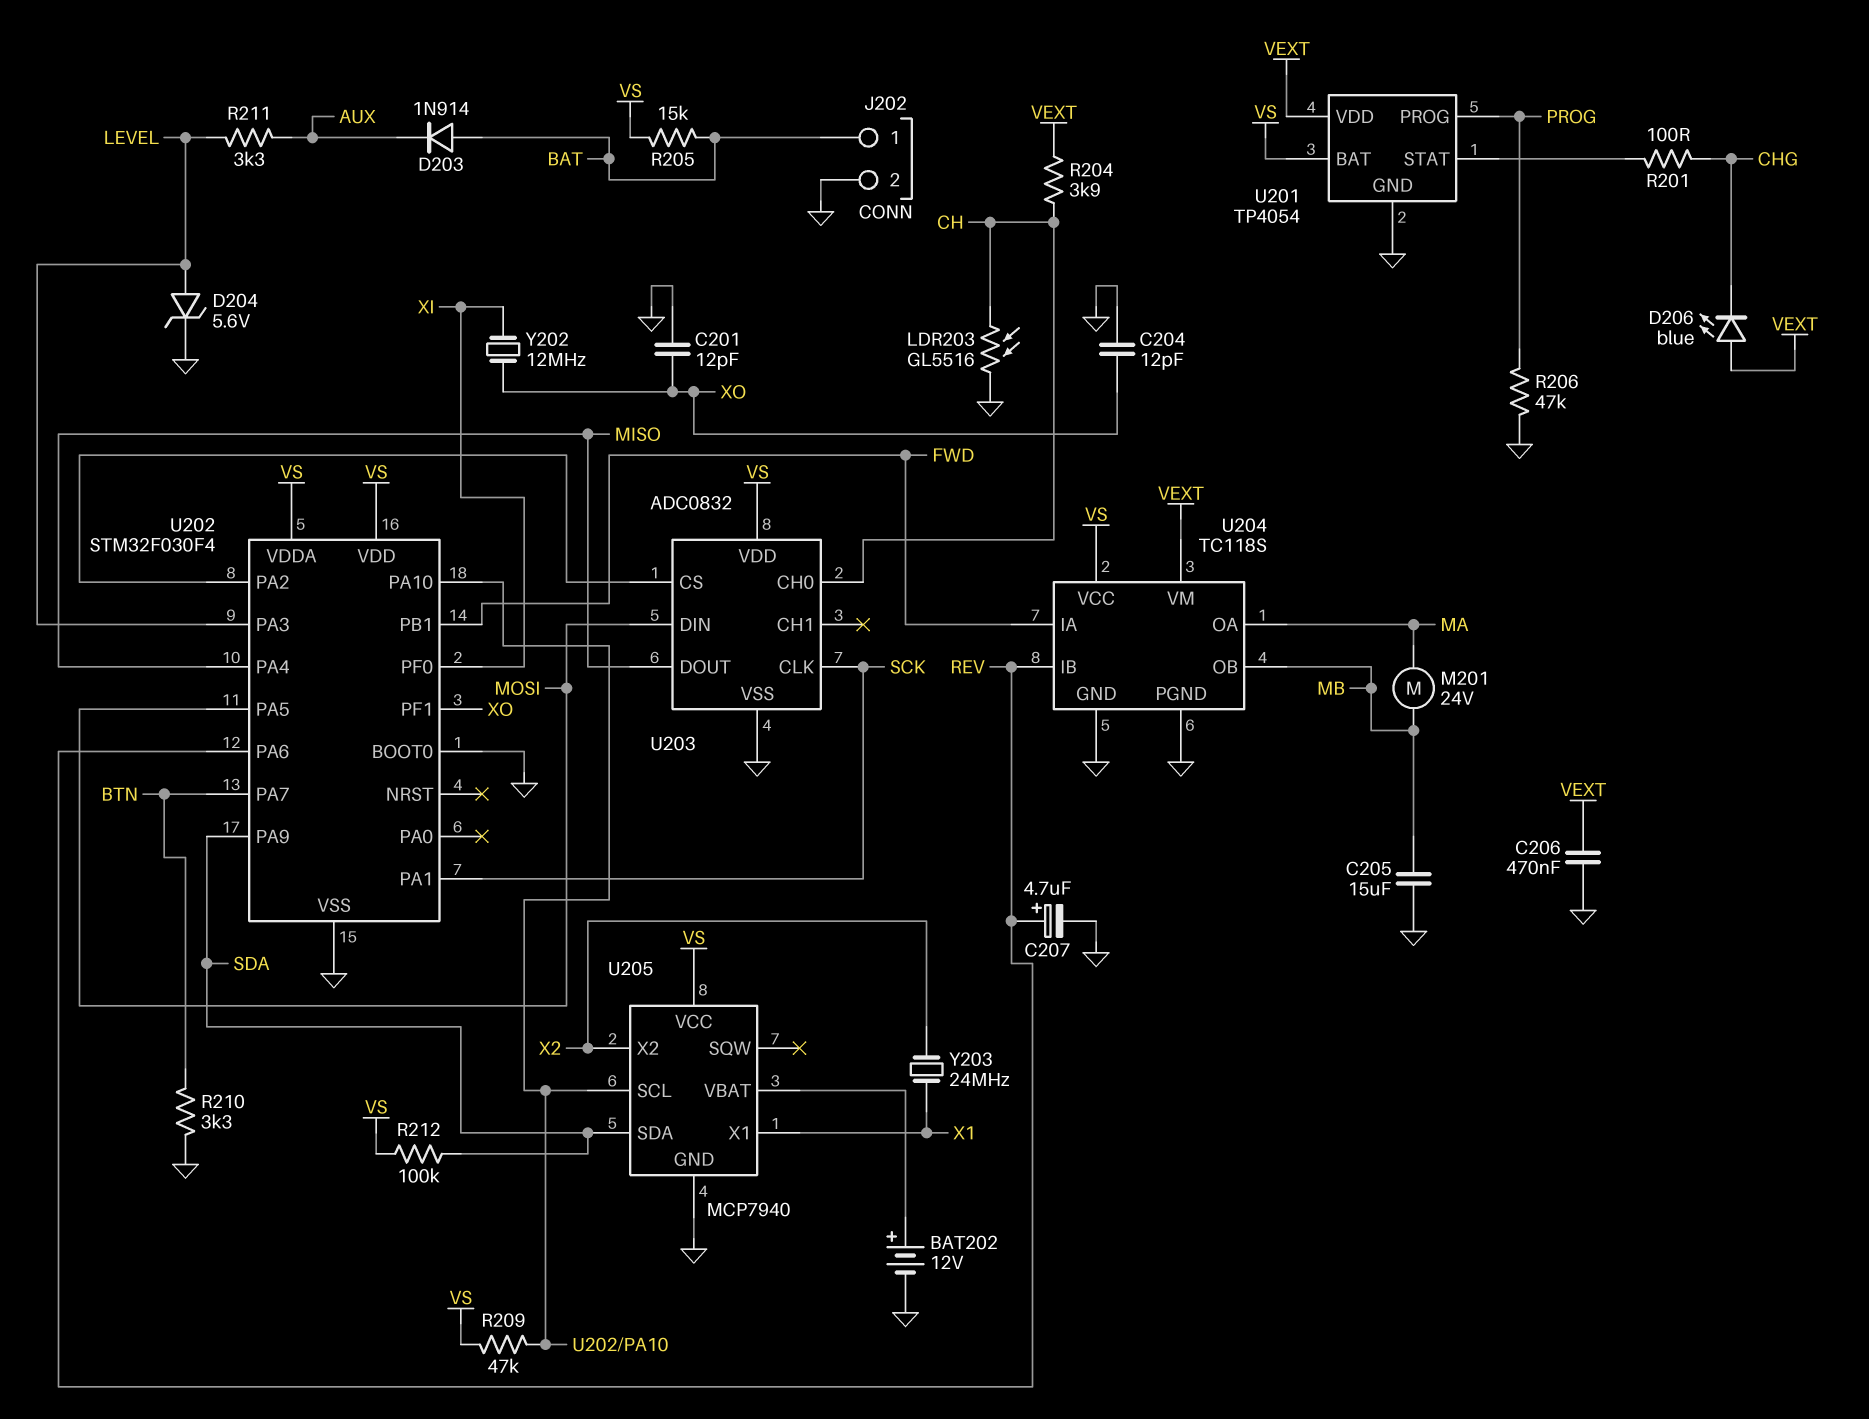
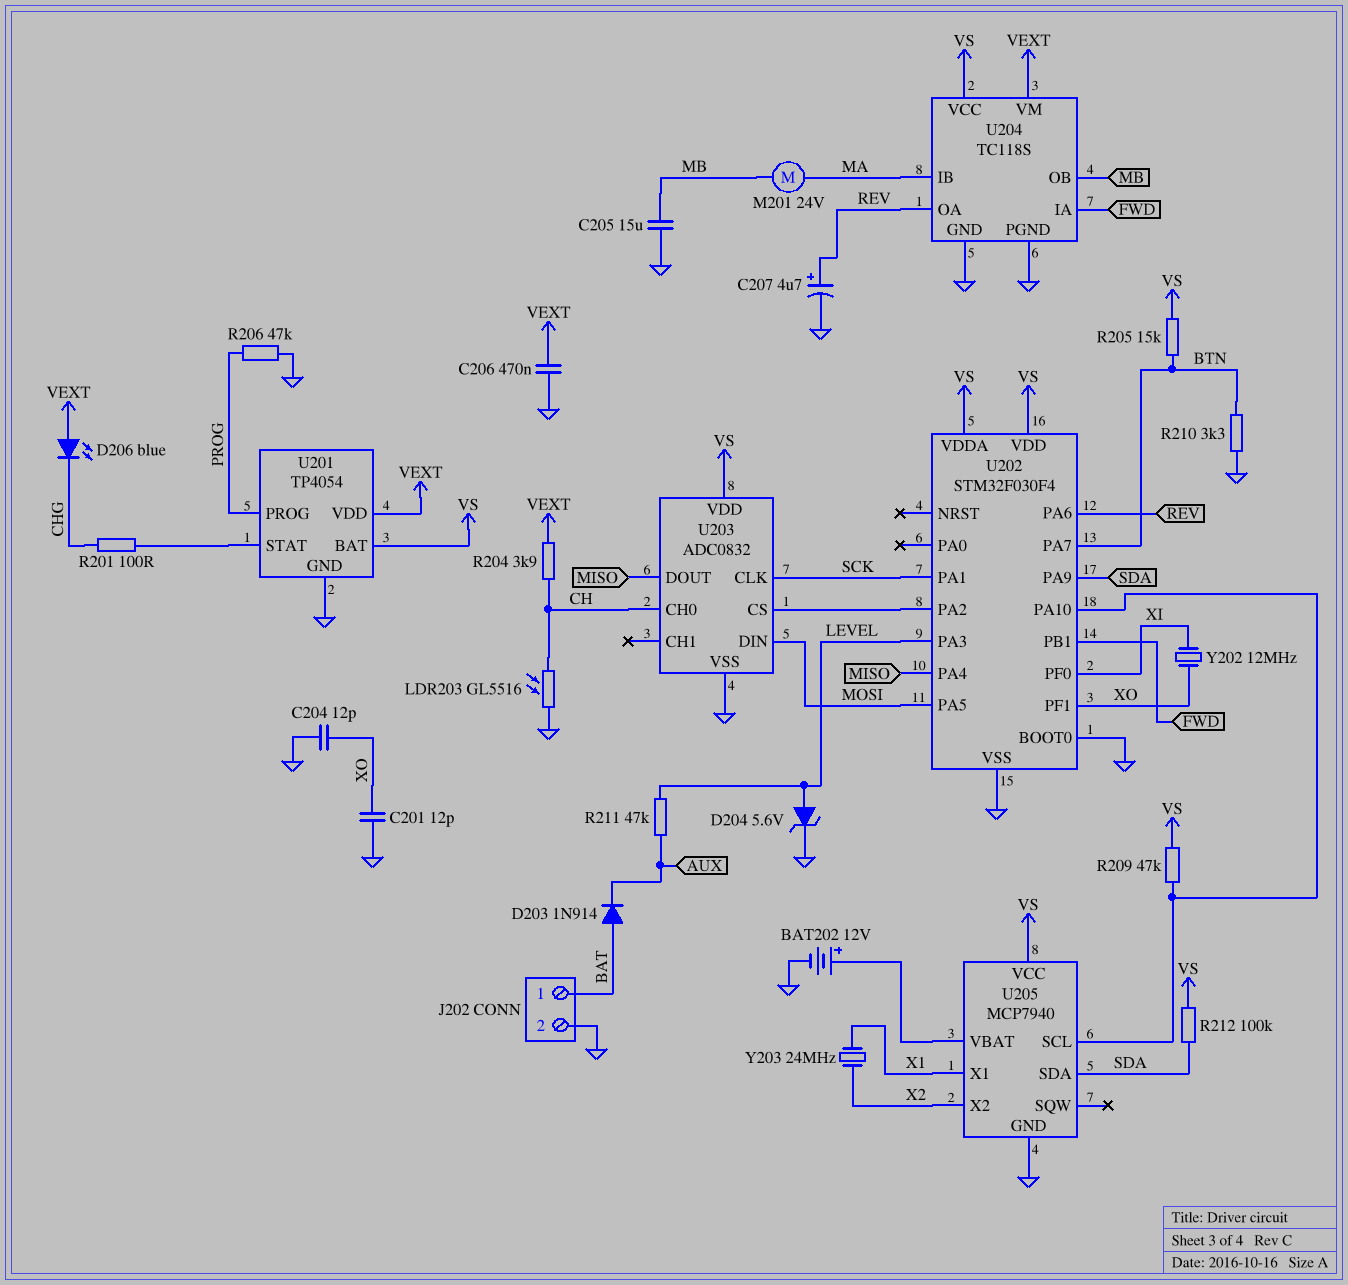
R205: 15k (BAT, VS) -> 15k (BTN, VS)
R211: 3.3k (AUX, LEVEL) -> 47k (AUX, LEVEL)
U204 pin IB: REV -> MA
U204 pin OA: MA -> REV

